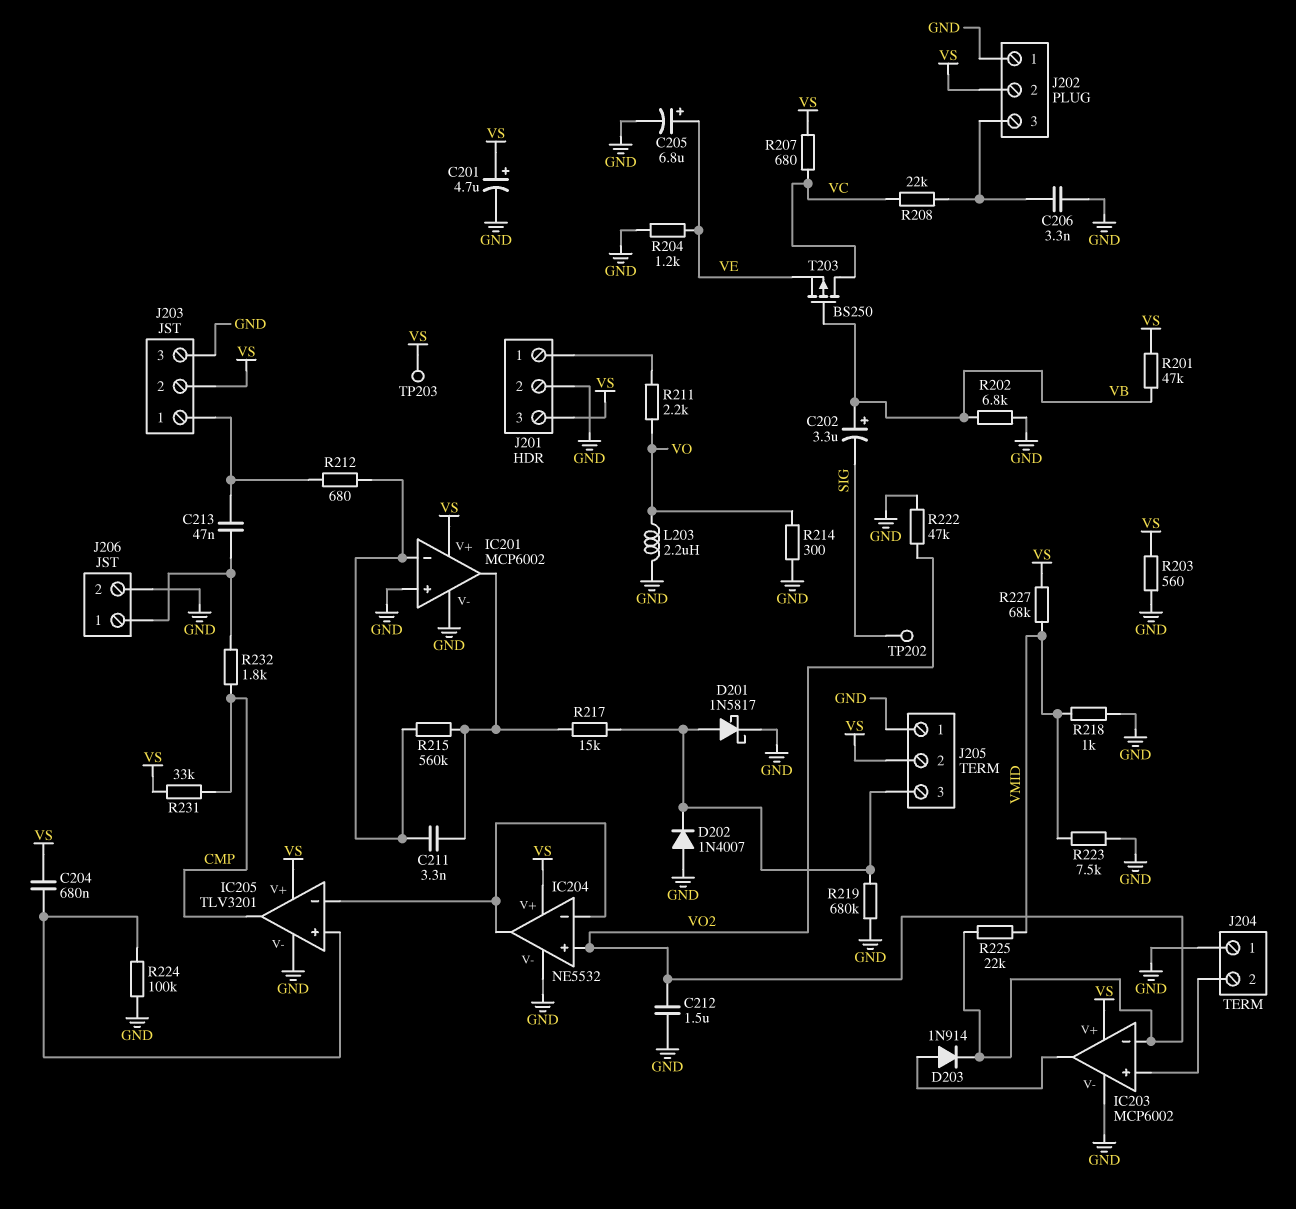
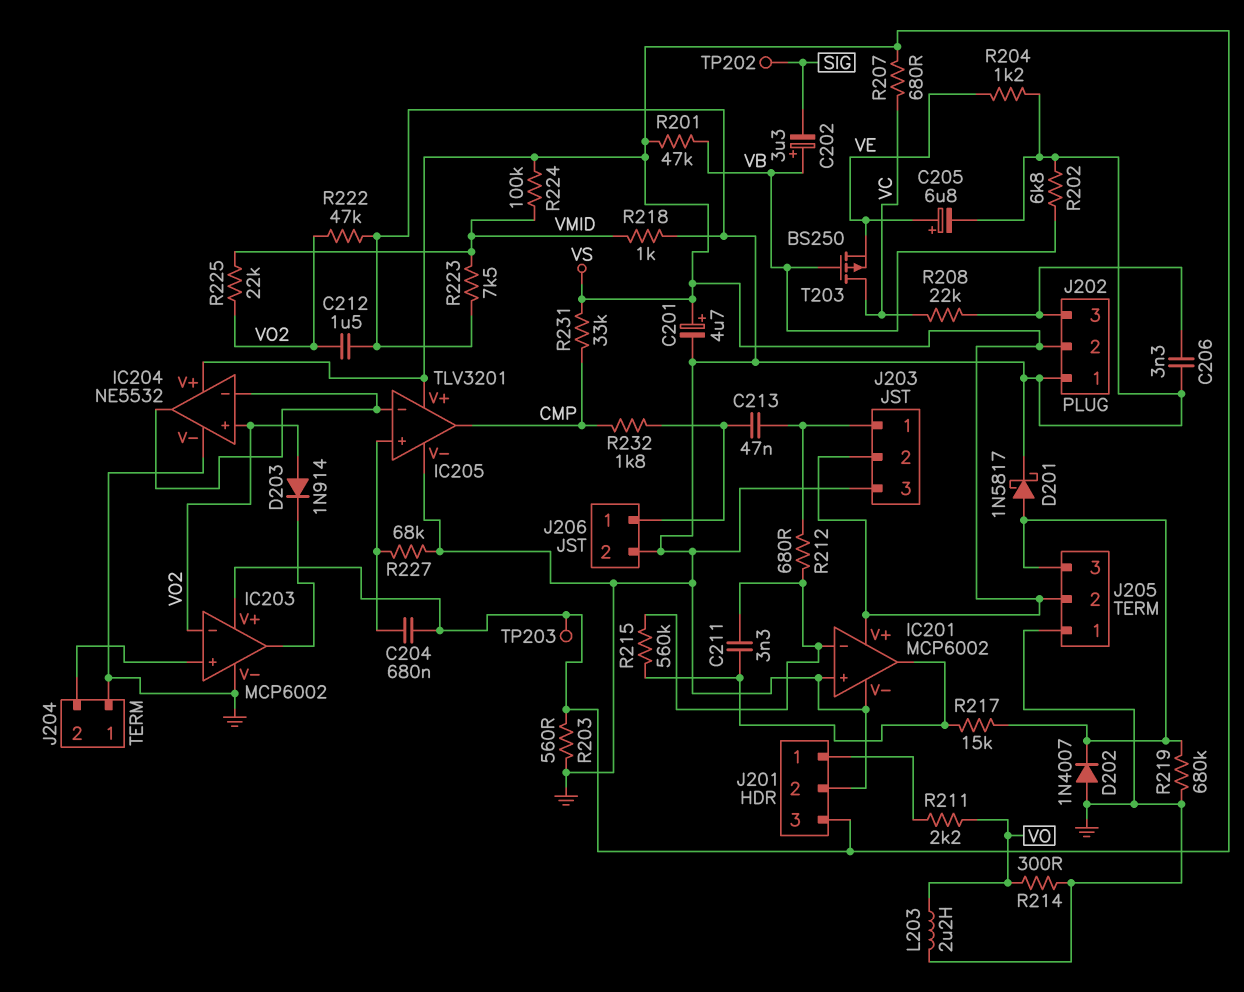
D203: diode 1N914 (A IC203/out, K VO2) -> diode 1N914 (A VO2, K IC203/out)
R224: 100k (GND, IC205/in+) -> 100k (VMID, VS)
R227: 68k (VMID, VS) -> 68k (GND, IC205/in+)

